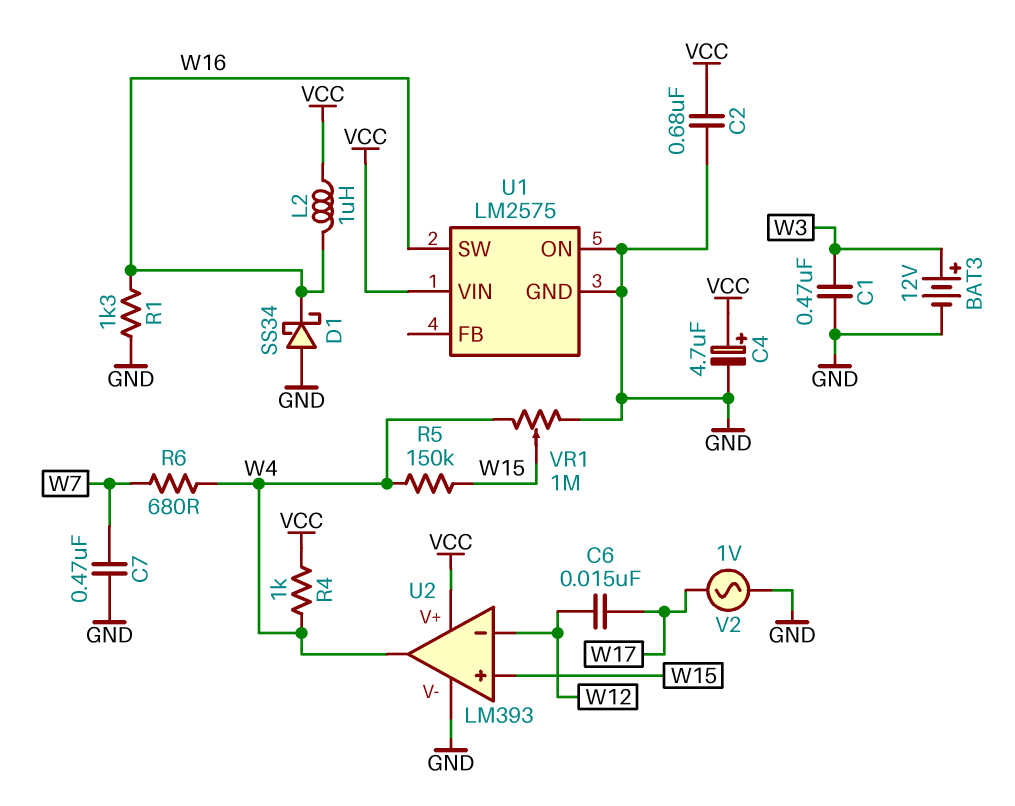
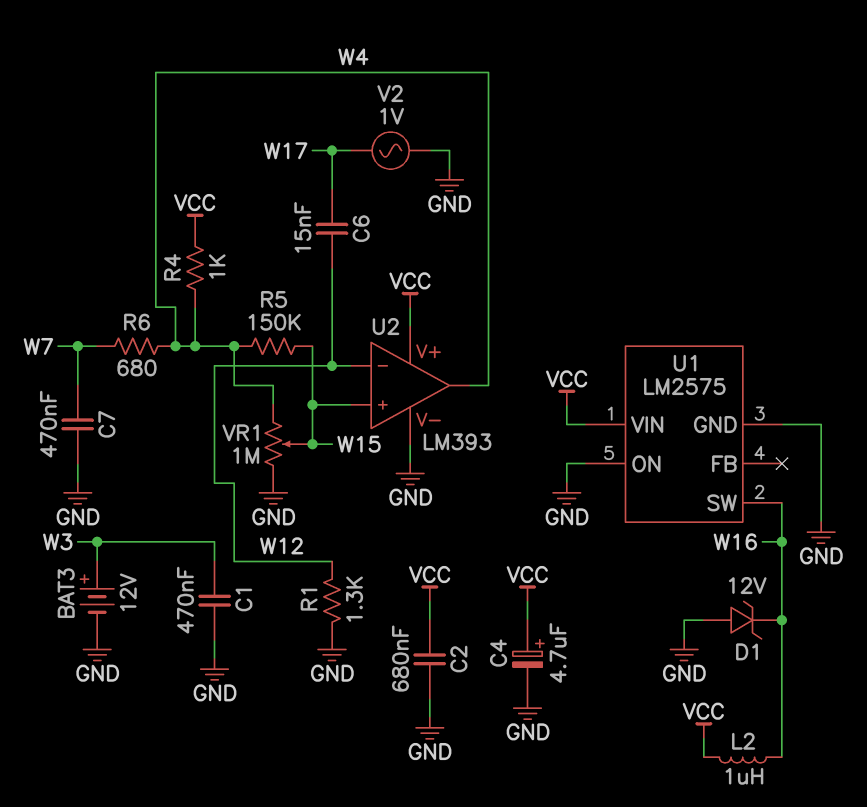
D1: schottky SS34 (A GND, K W16) -> zener 12V (A GND, K W16)
R1: 1.3k (GND, W16) -> 1.3k (GND, W12)

